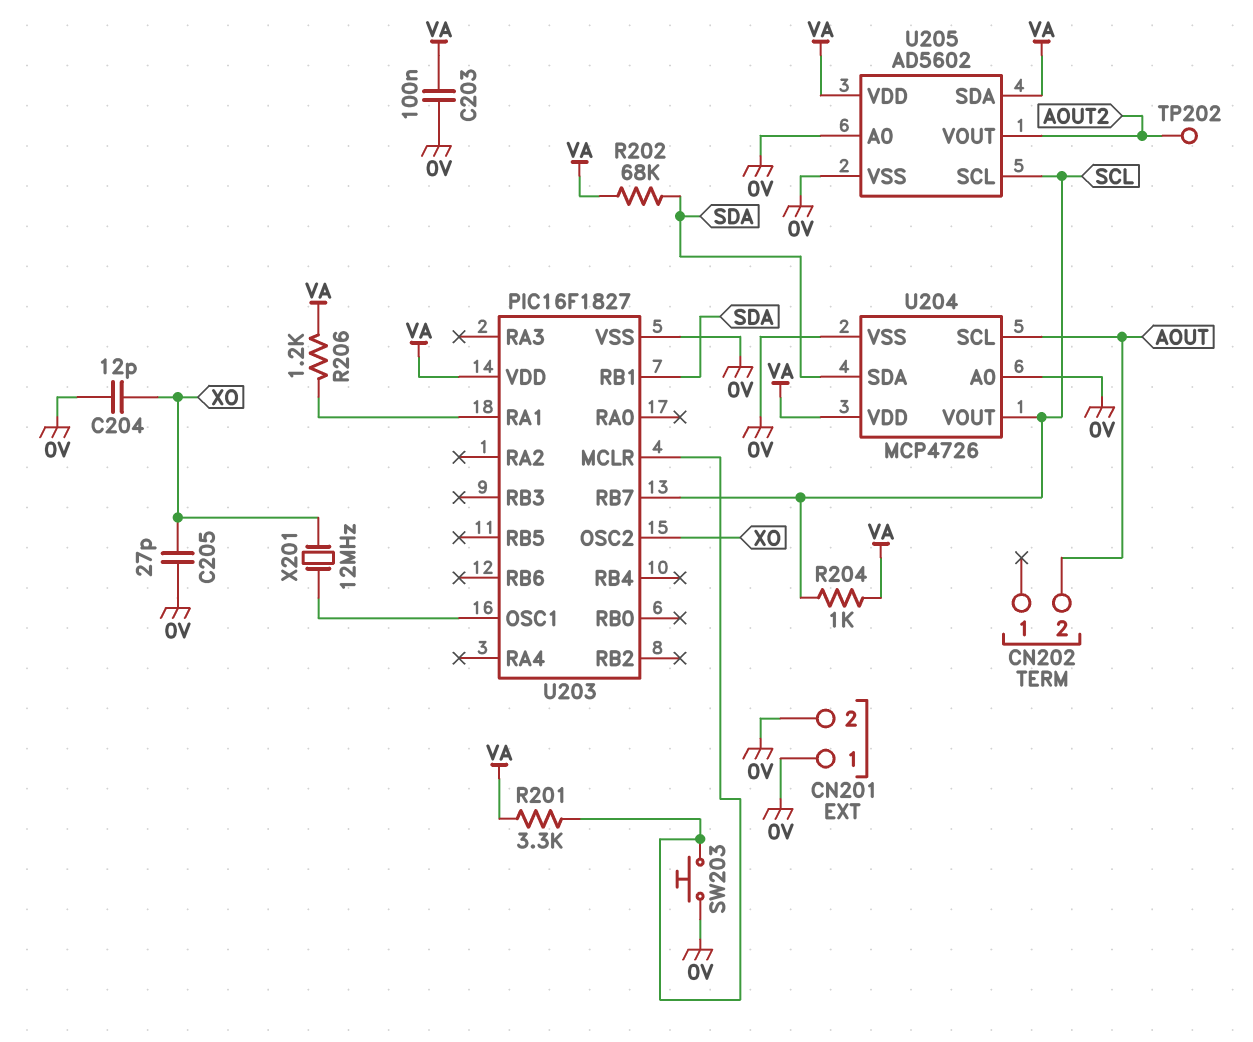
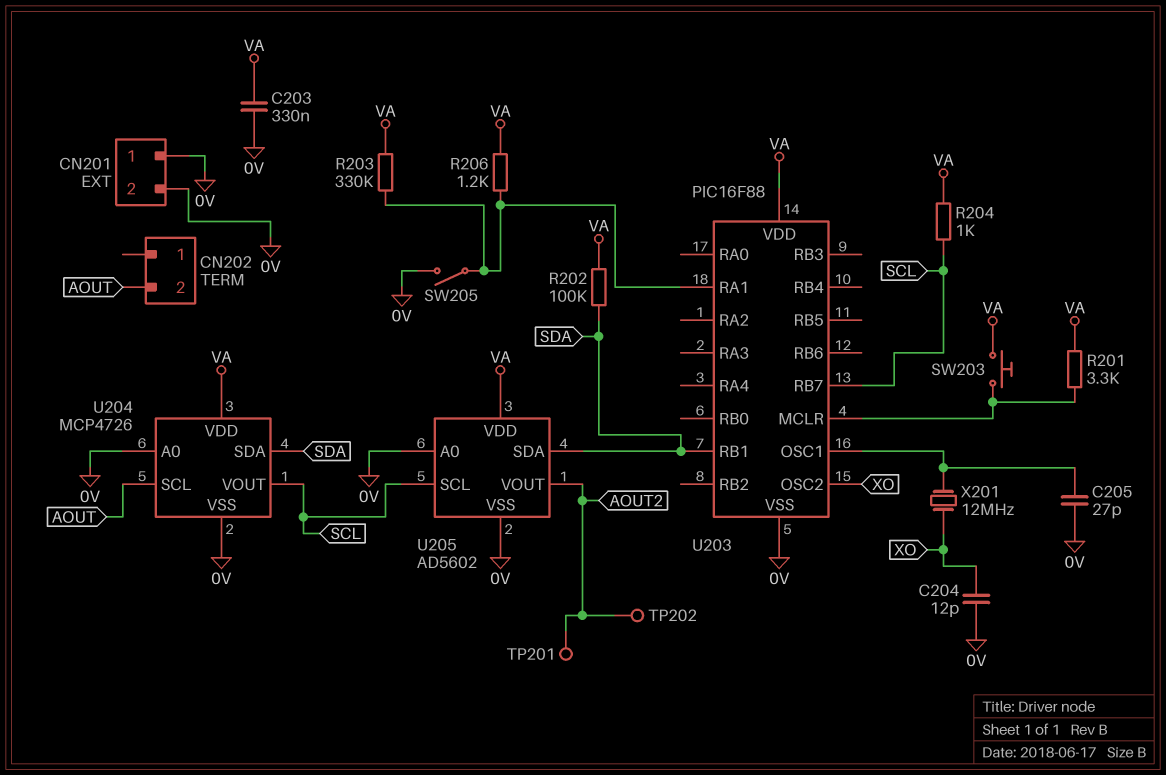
C203: 100nF (0V, VA) -> 330nF (0V, VA)
C205: 27pF (0V, XO) -> 27pF (0V, U203/OSC1)
R202: 68k (SDA, VA) -> 100k (SDA, VA)
R203: none -> 330k (U203/RA1, VA)
SW203: button (0V, U203/MCLR) -> button (U203/MCLR, VA)
SW205: none -> switch (0V, U203/RA1)
TP201: none -> test point (AOUT2)
U203: PIC16F1827 -> PIC16F88
U205 pin SDA: VA -> SDA

